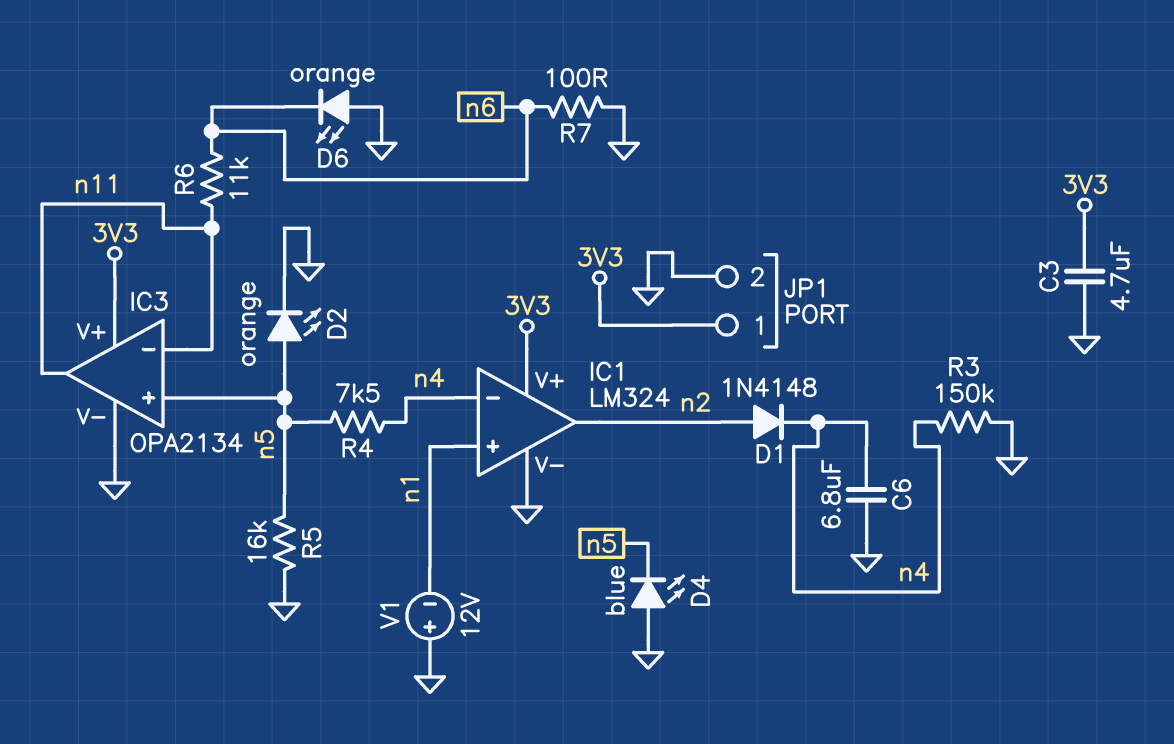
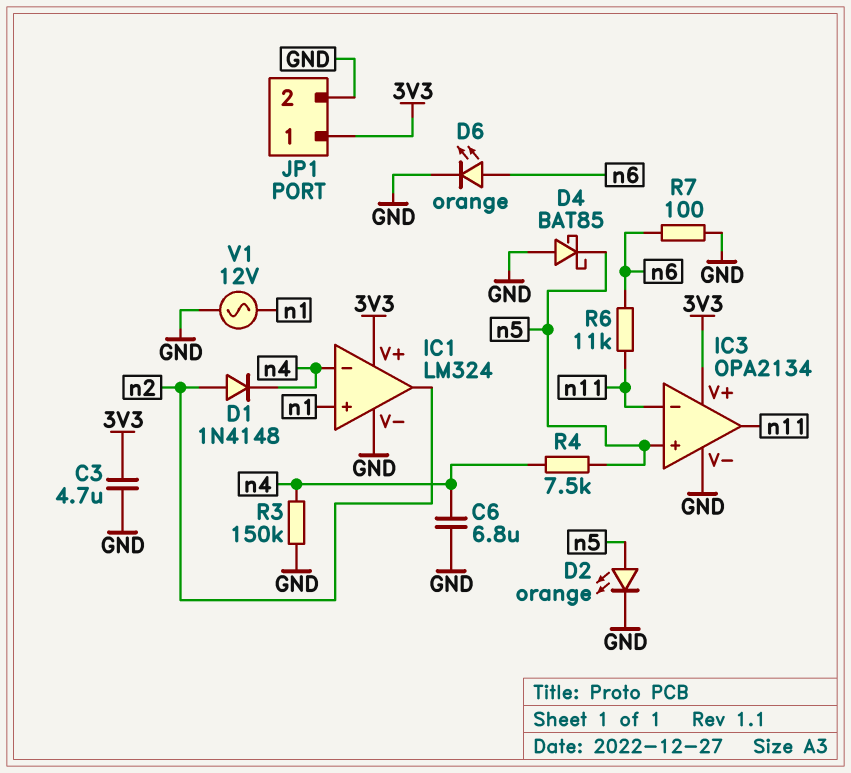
D4: LED blue (A GND, K n5) -> schottky BAT85 (A GND, K n5)
D6: LED orange (A GND, K n6) -> LED orange (A n6, K GND)
R5: 16k (GND, n5) -> none
V1: 12V (plus GND, minus n1) -> AC 12V (GND, n1)

